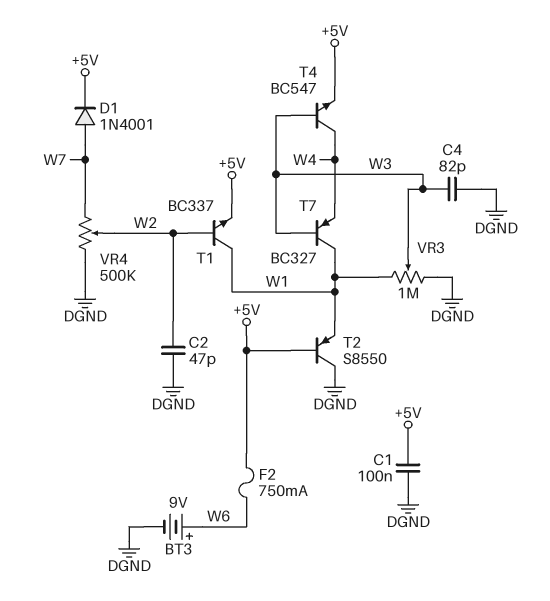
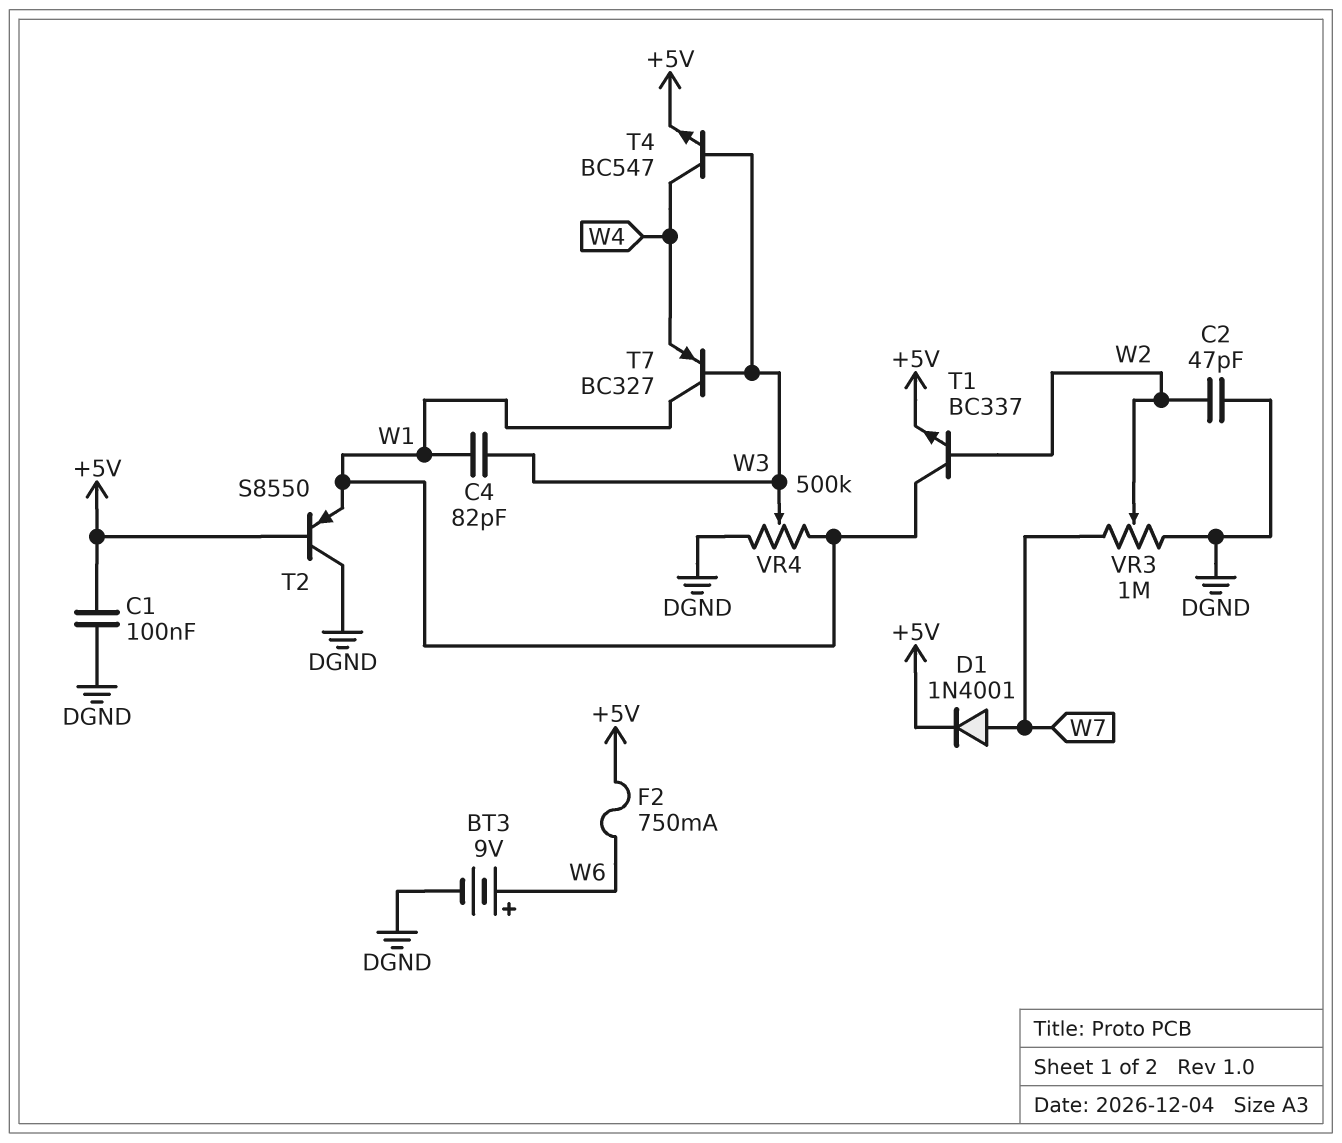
C4: 82pF (DGND, W3) -> 82pF (W1, W3)
VR3: 1M (DGND, W1, wiper W3) -> 1M (DGND, W7, wiper W2)
VR4: 500k (DGND, W7, wiper W2) -> 500k (DGND, W1, wiper W3)

